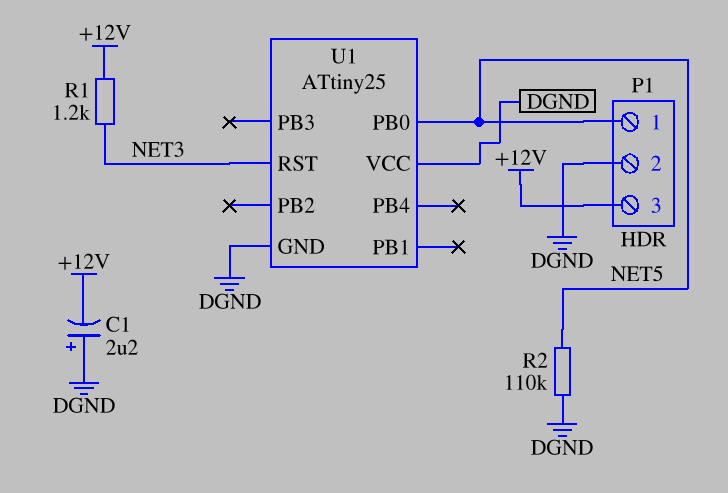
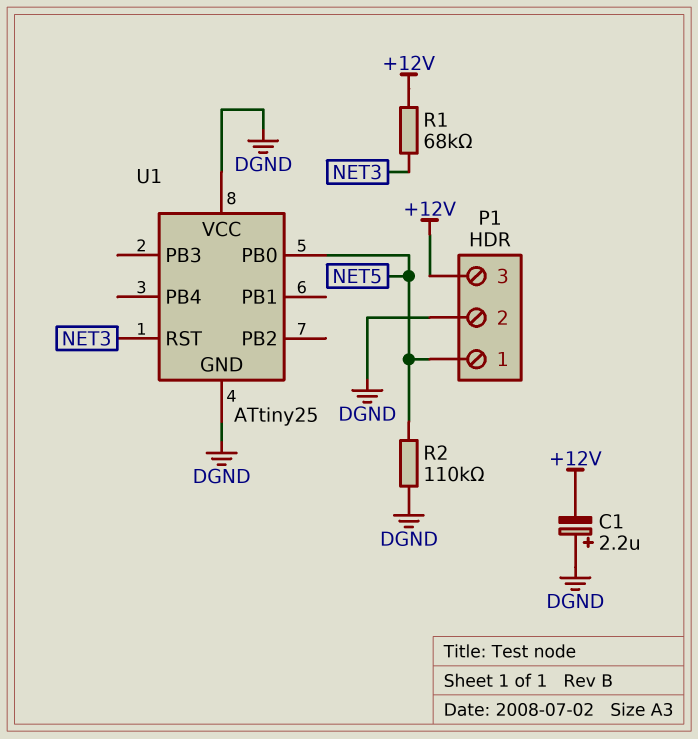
R1: 1.2k (+12V, NET3) -> 68k (+12V, NET3)

